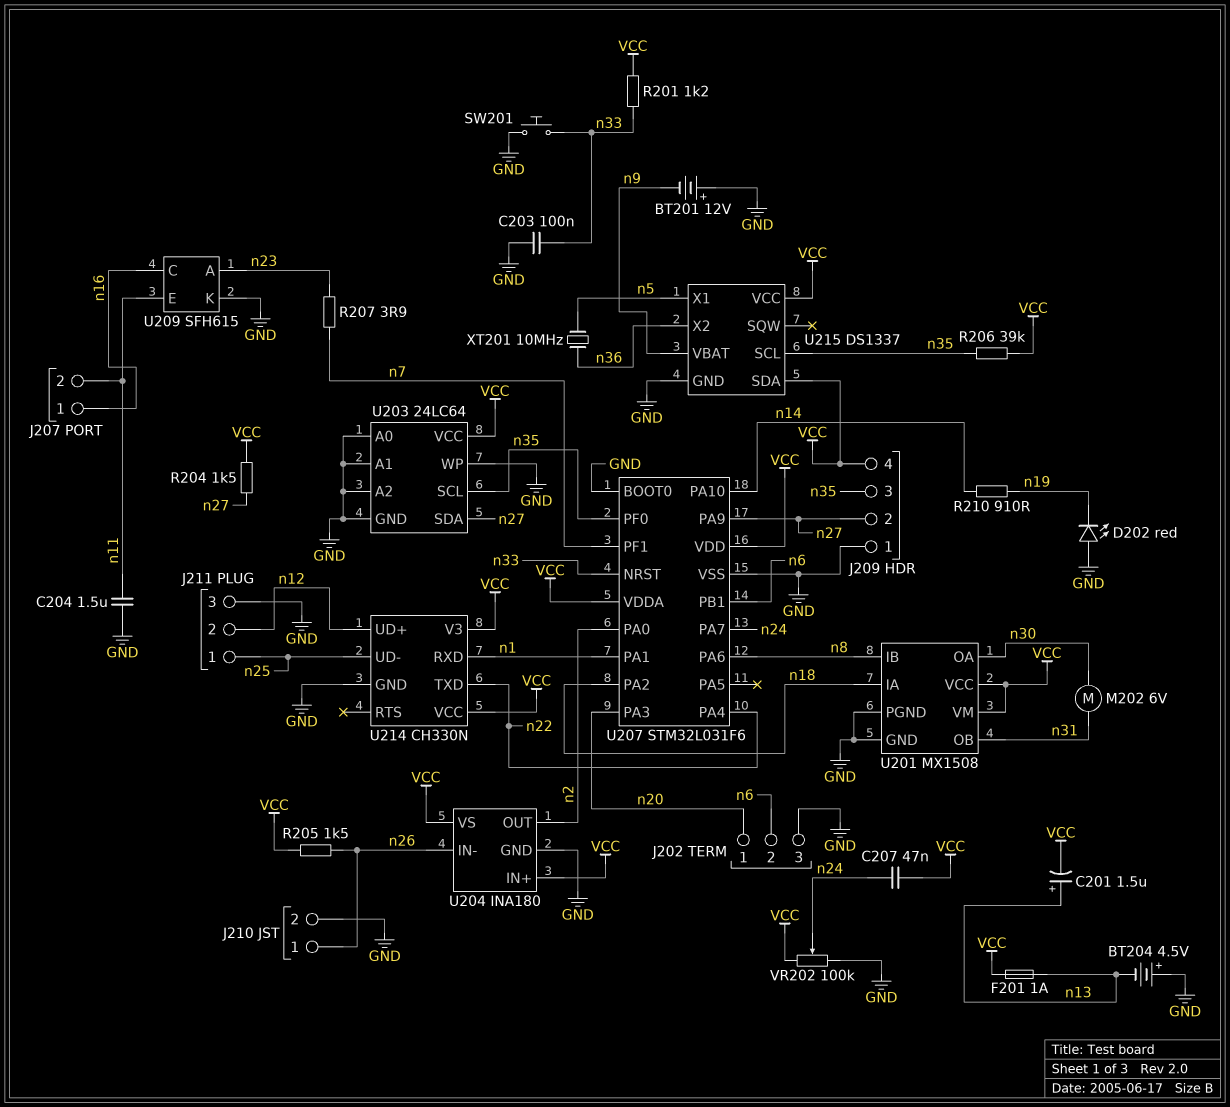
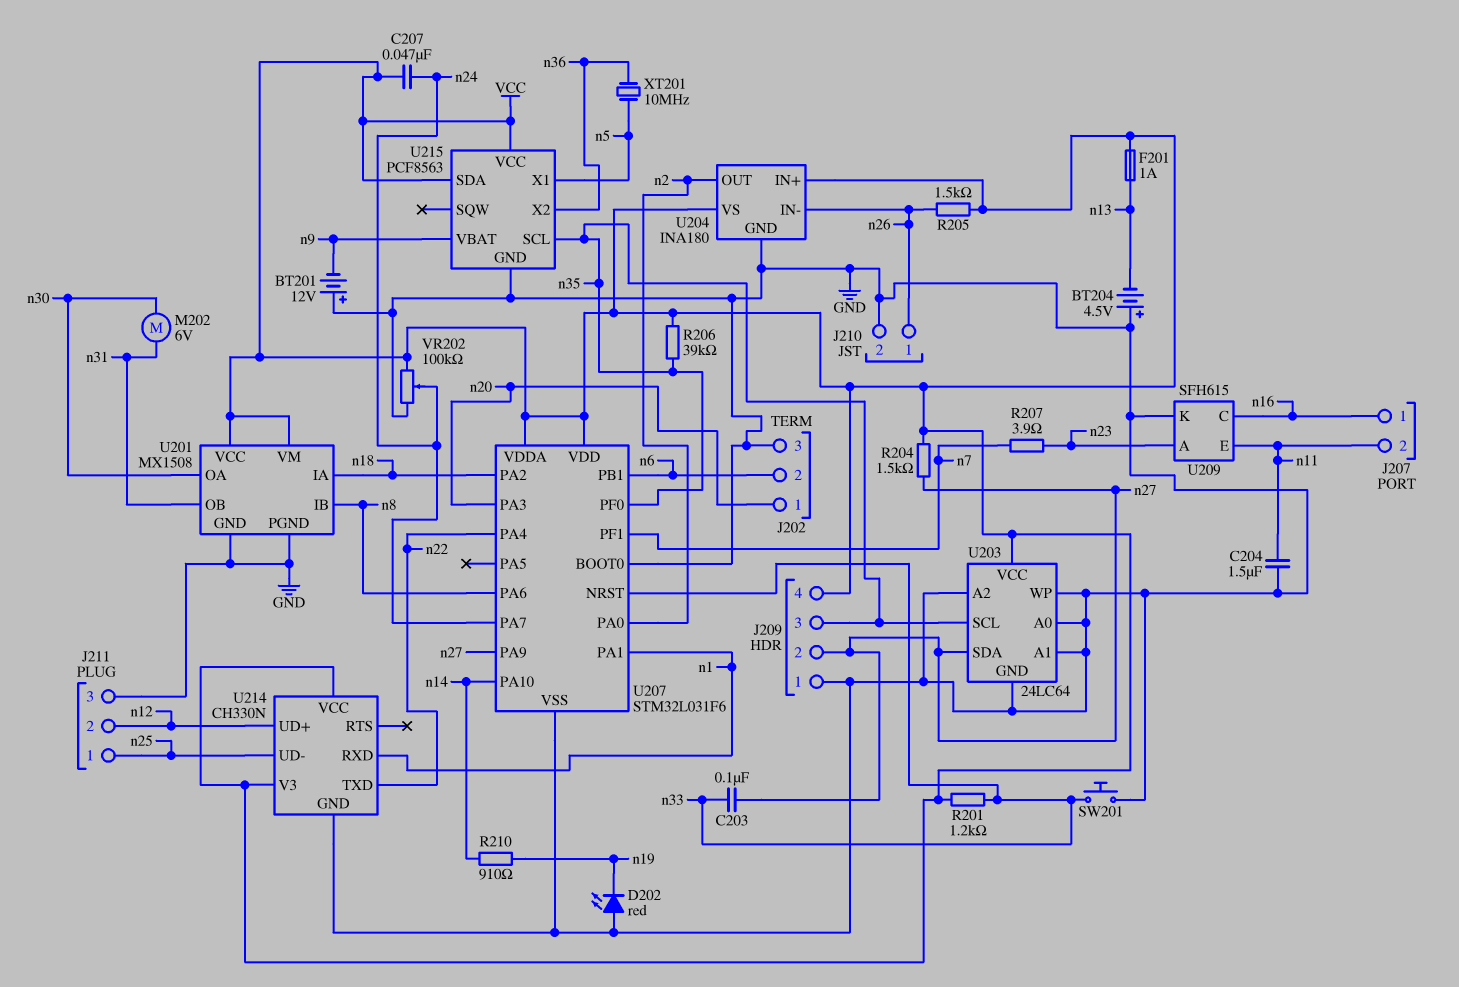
C201: 1.5uF (plus n13, minus VCC) -> none
C203: 100nF (GND, n33) -> 100nF (n27, n33)
U215: DS1337 -> PCF8563

